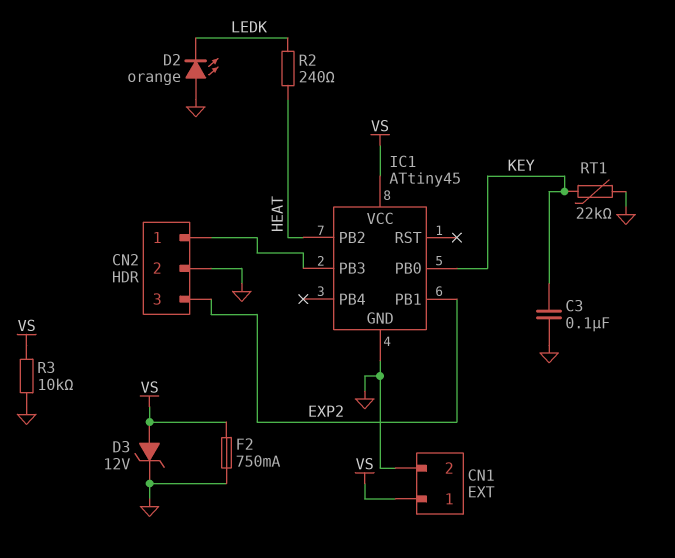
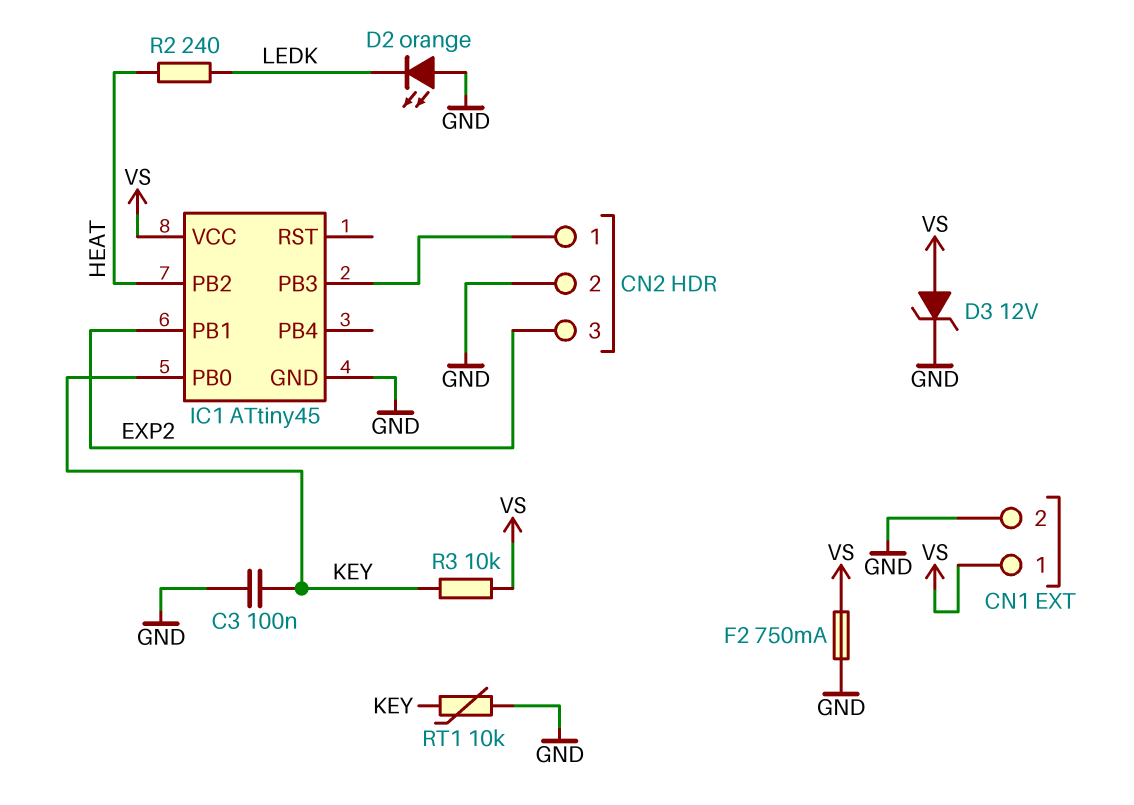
R3: 10k (GND, VS) -> 10k (KEY, VS)
RT1: 22k (GND, KEY) -> 10k (GND, KEY)

